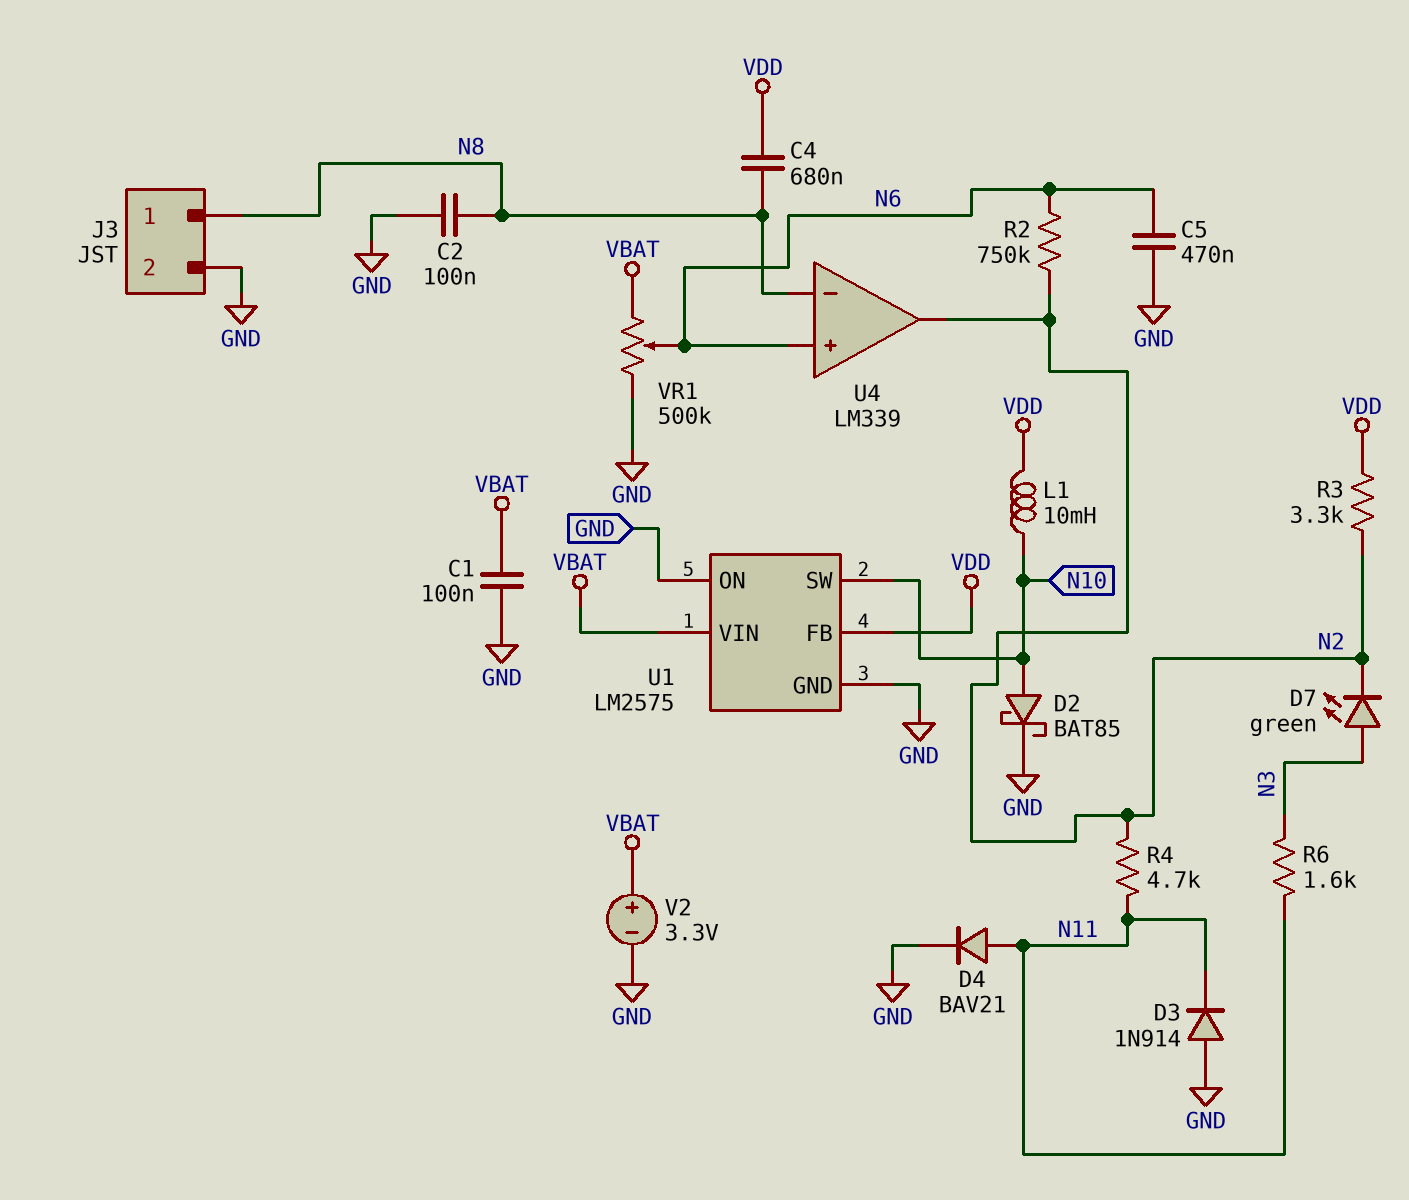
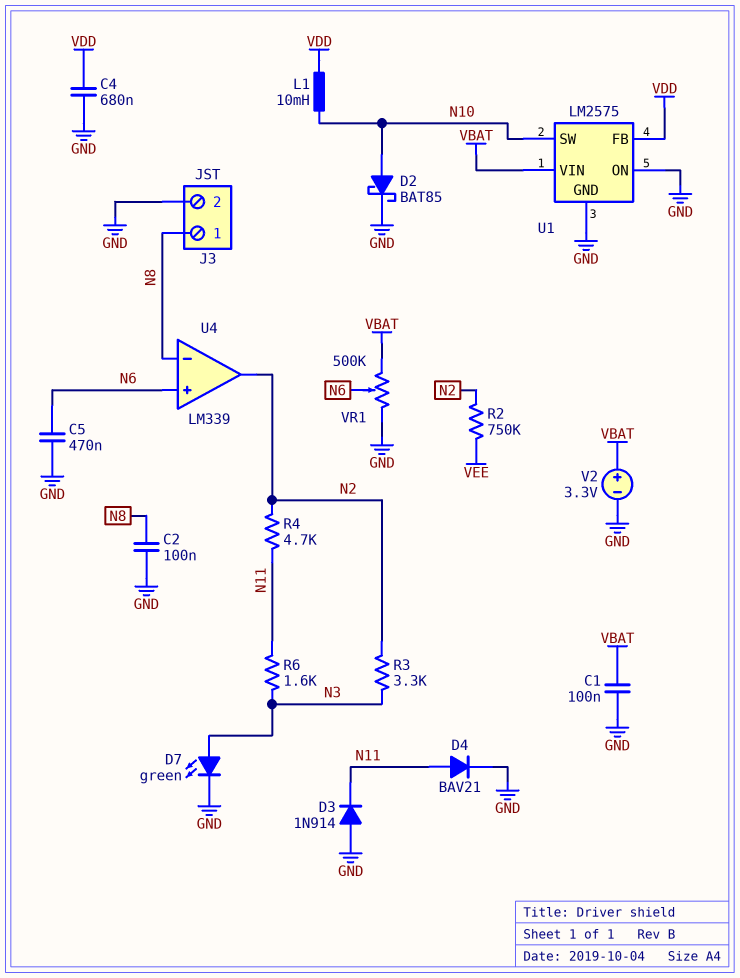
C4: 680nF (N8, VDD) -> 680nF (GND, VDD)
D7: LED green (A N3, K N2) -> LED green (A N3, K GND)
R2: 750k (N2, N6) -> 750k (N2, VEE)
R3: 3.3k (N2, VDD) -> 3.3k (N2, N3)

